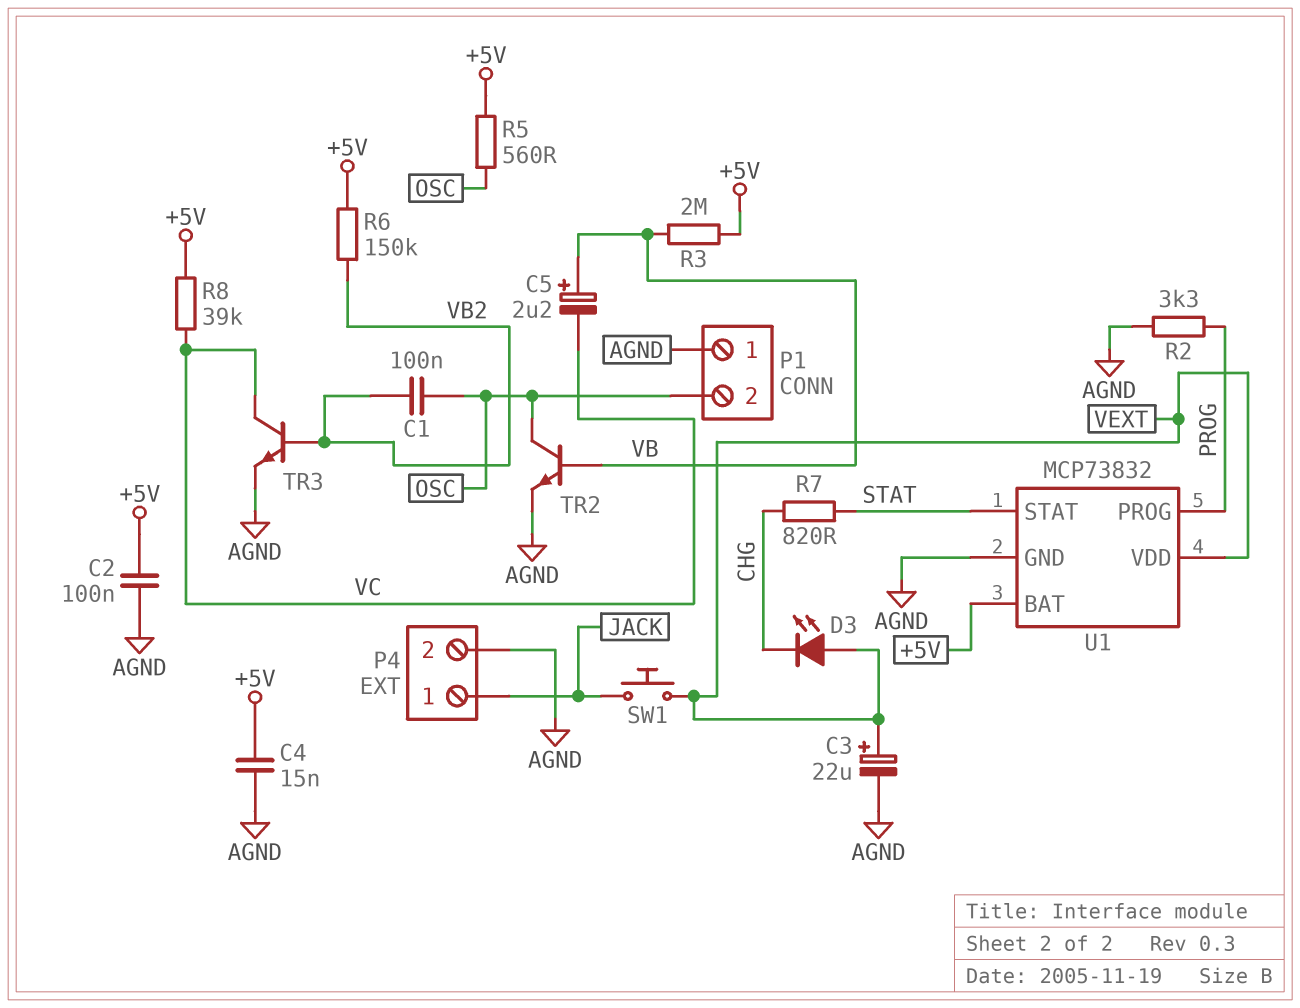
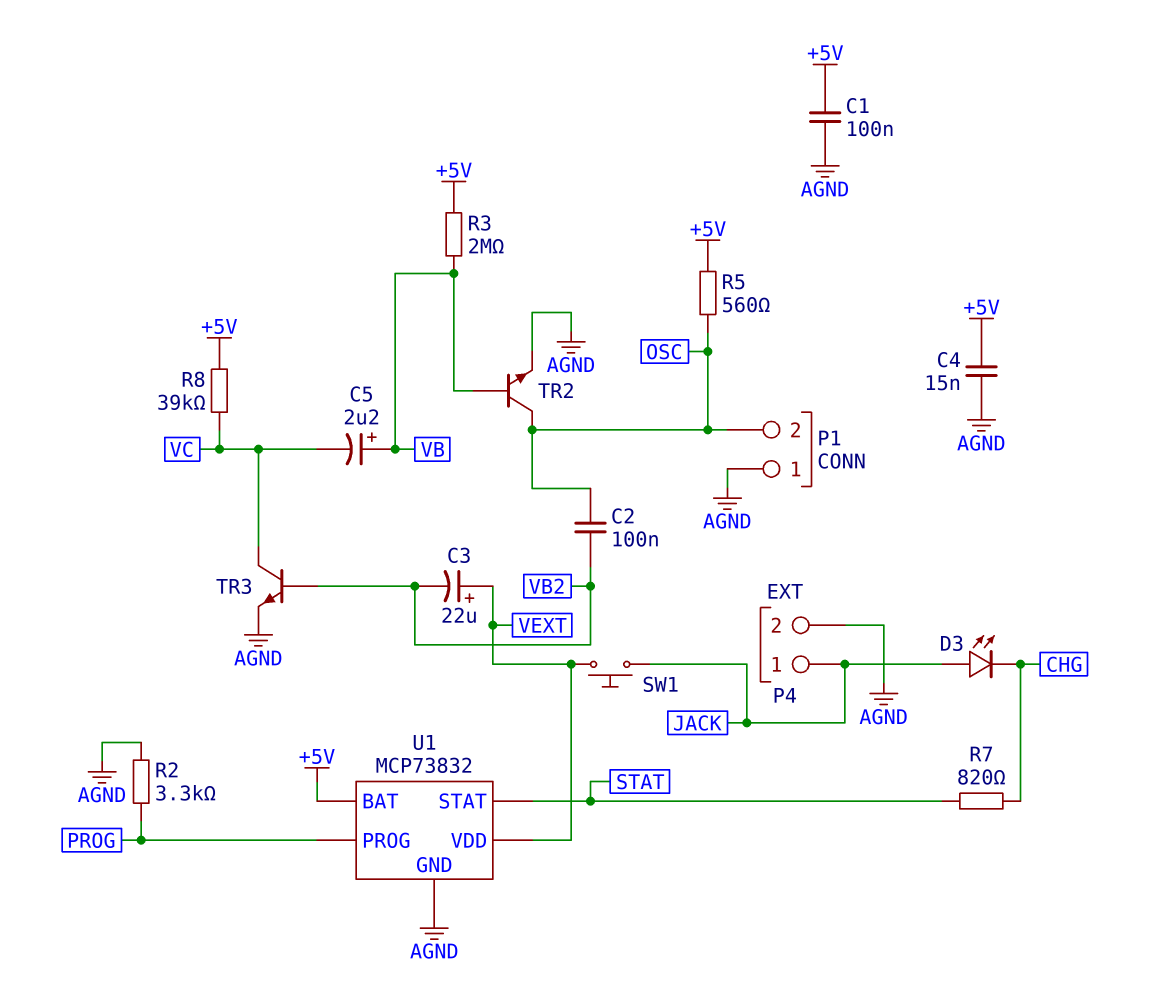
C1: 100nF (OSC, VB2) -> 100nF (+5V, AGND)
C2: 100nF (+5V, AGND) -> 100nF (OSC, VB2)
C3: 22uF (plus VEXT, minus AGND) -> 22uF (plus VEXT, minus VB2)
D3: LED (A VEXT, K CHG) -> LED (A JACK, K CHG)
R6: 150k (+5V, VB2) -> none

